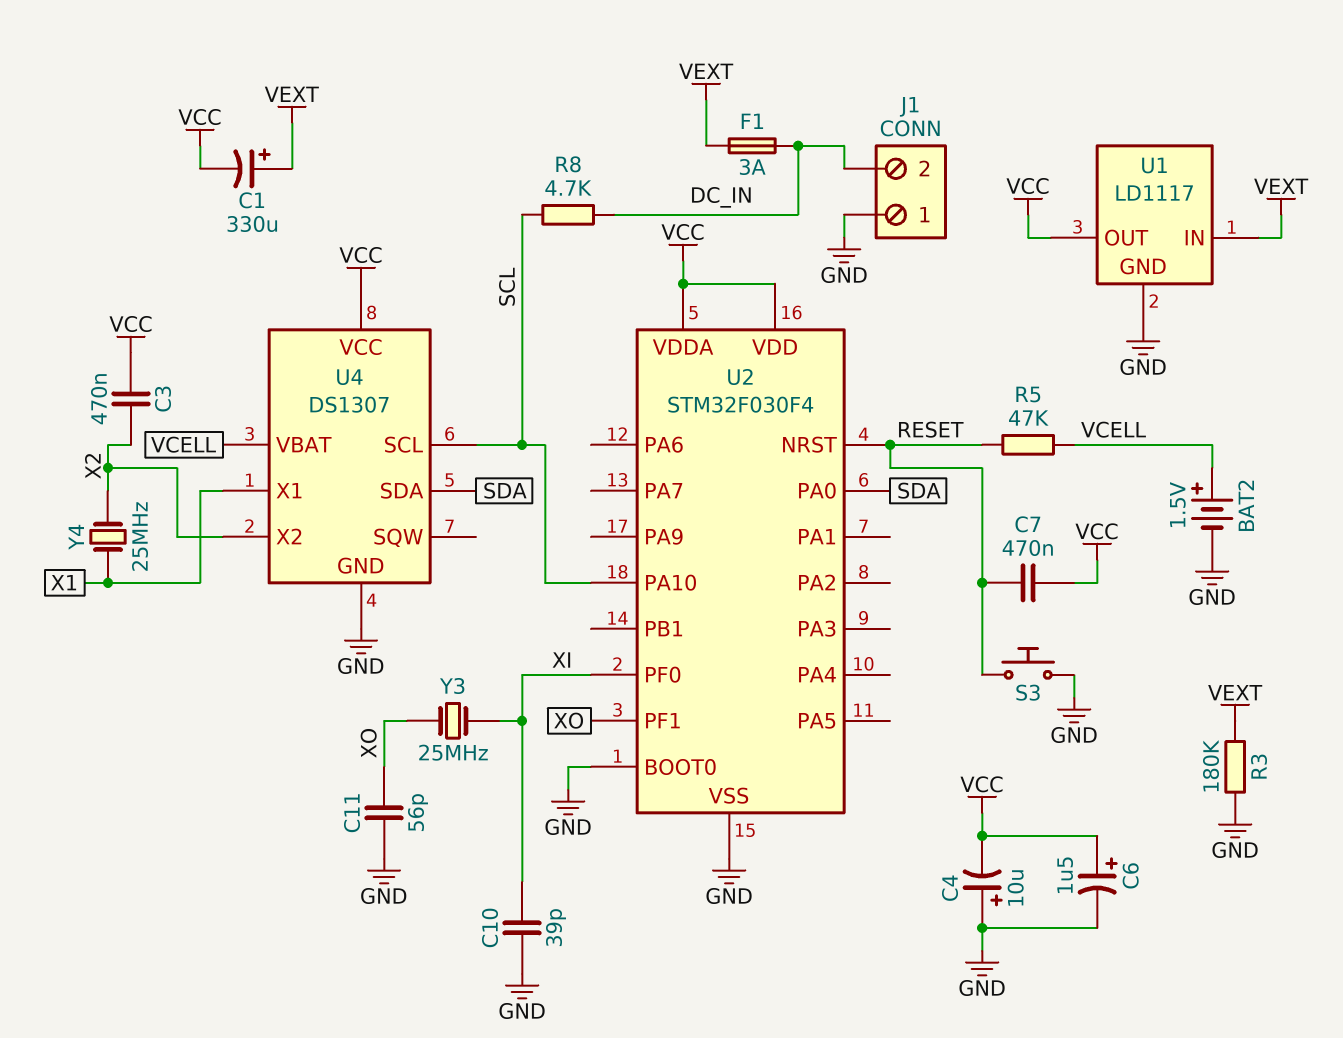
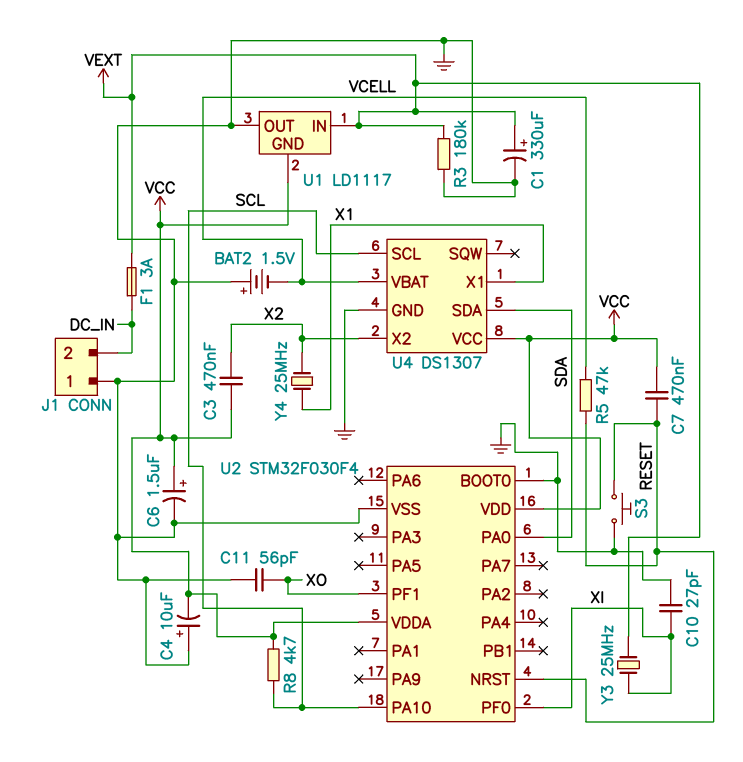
BAT2: 1.5V (plus VCELL, minus GND) -> 1.5V (plus GND, minus VCELL)
C1: 330uF (plus VEXT, minus VCC) -> 330uF (plus VEXT, minus GND)
C10: 39pF (GND, XI) -> 27pF (GND, XI)
R8: 4.7k (DC_IN, SCL) -> 4.7k (SCL, VCC)
U1 pin GND: GND -> VCC
U1 pin OUT: VCC -> GND
Y3: 25MHz (XI, XO) -> 25MHz (VEXT, XI)

